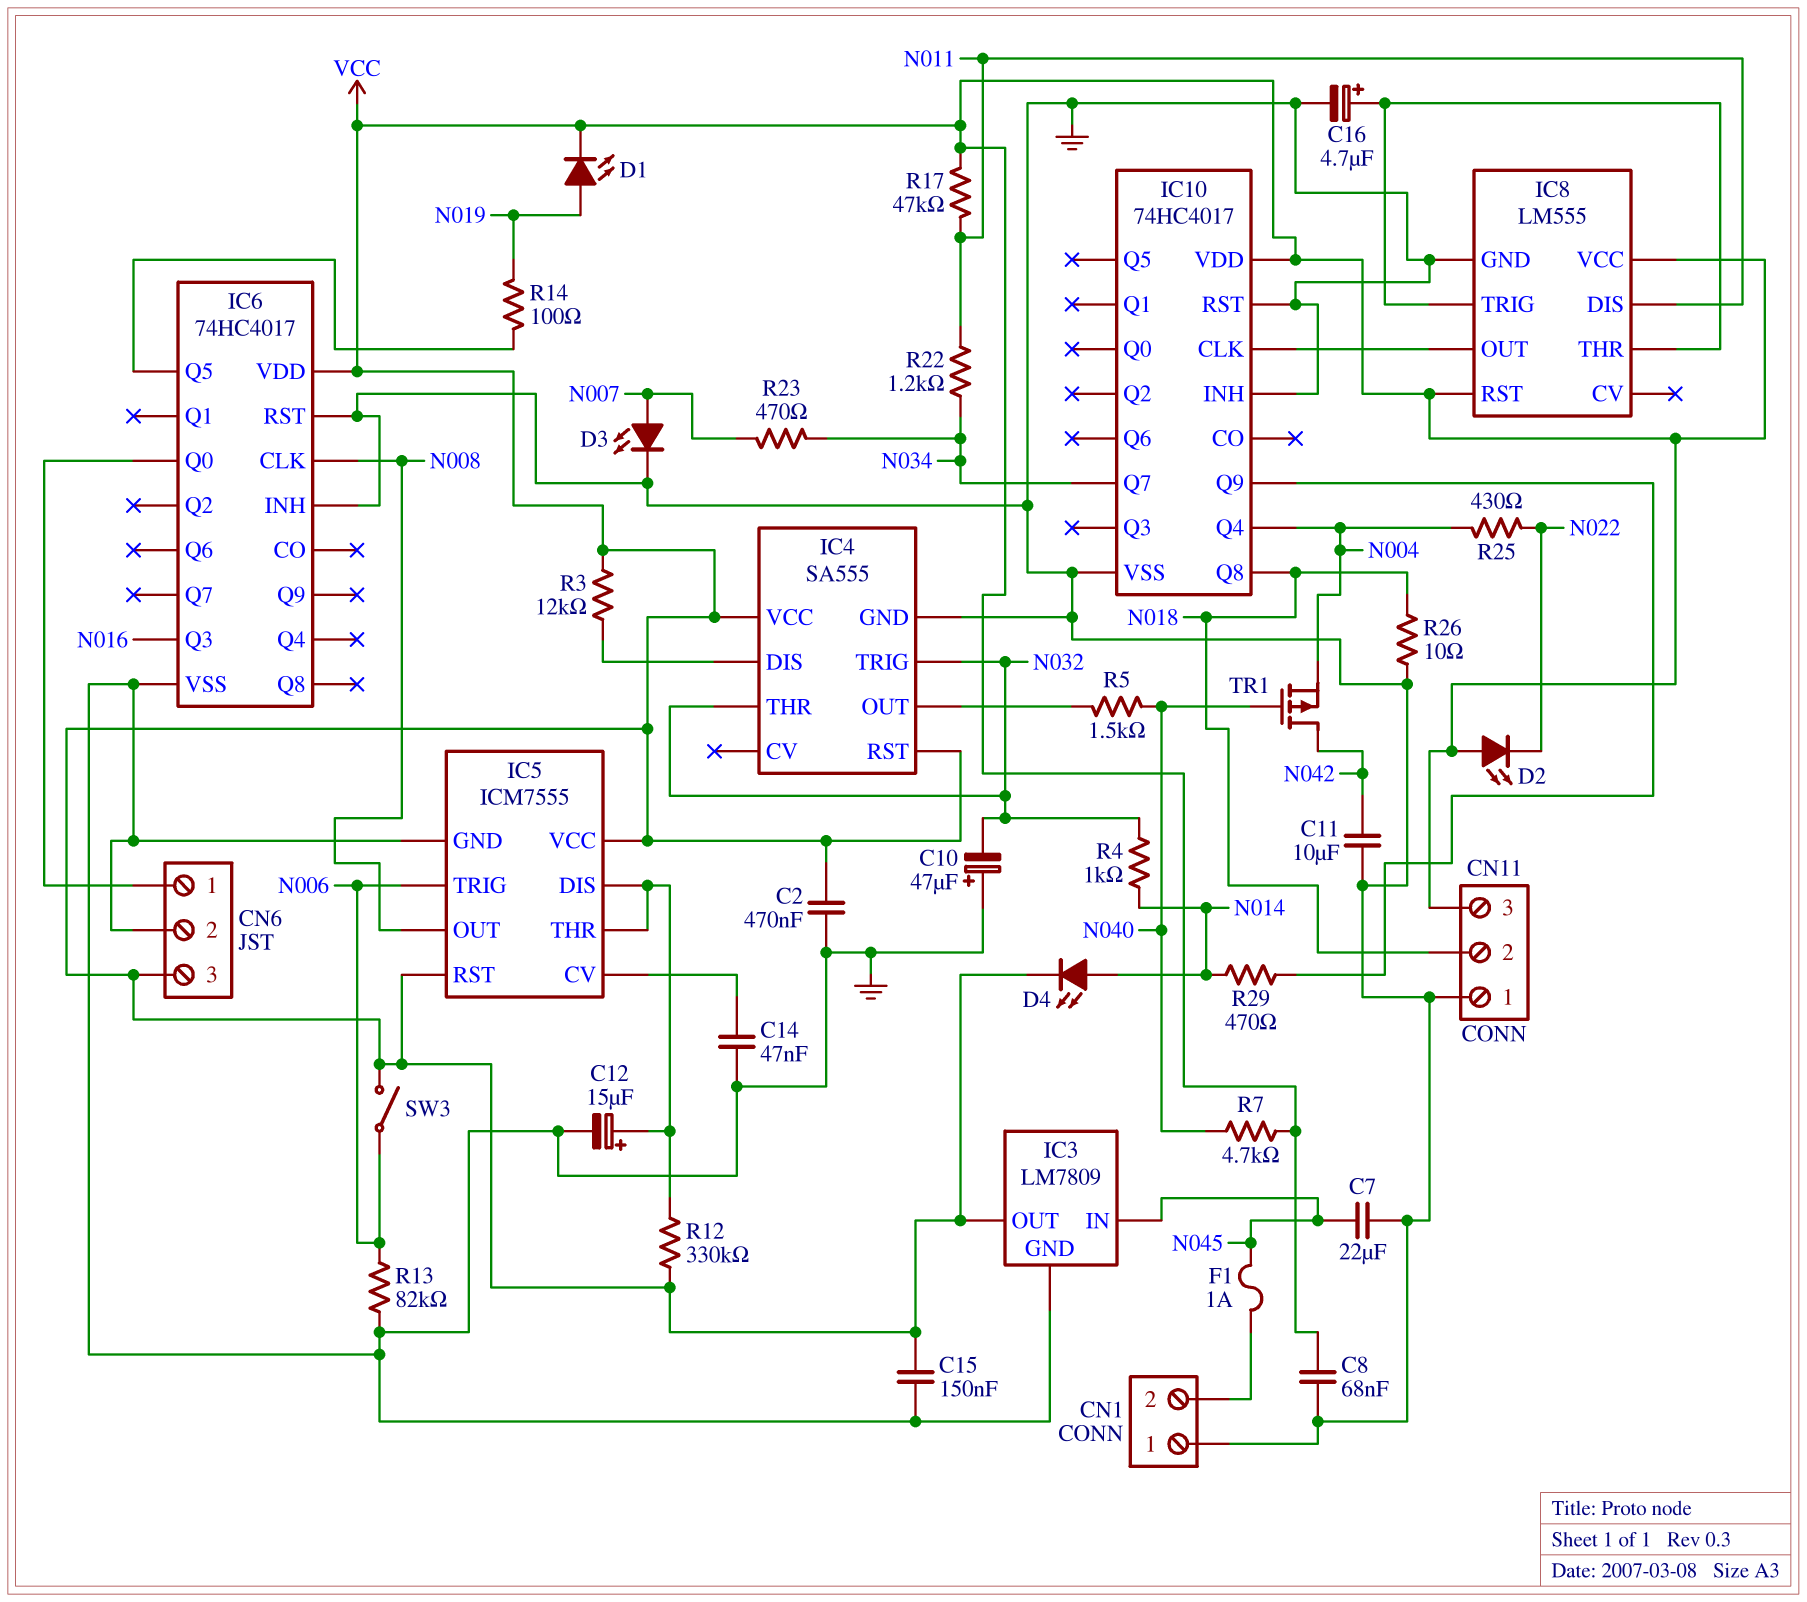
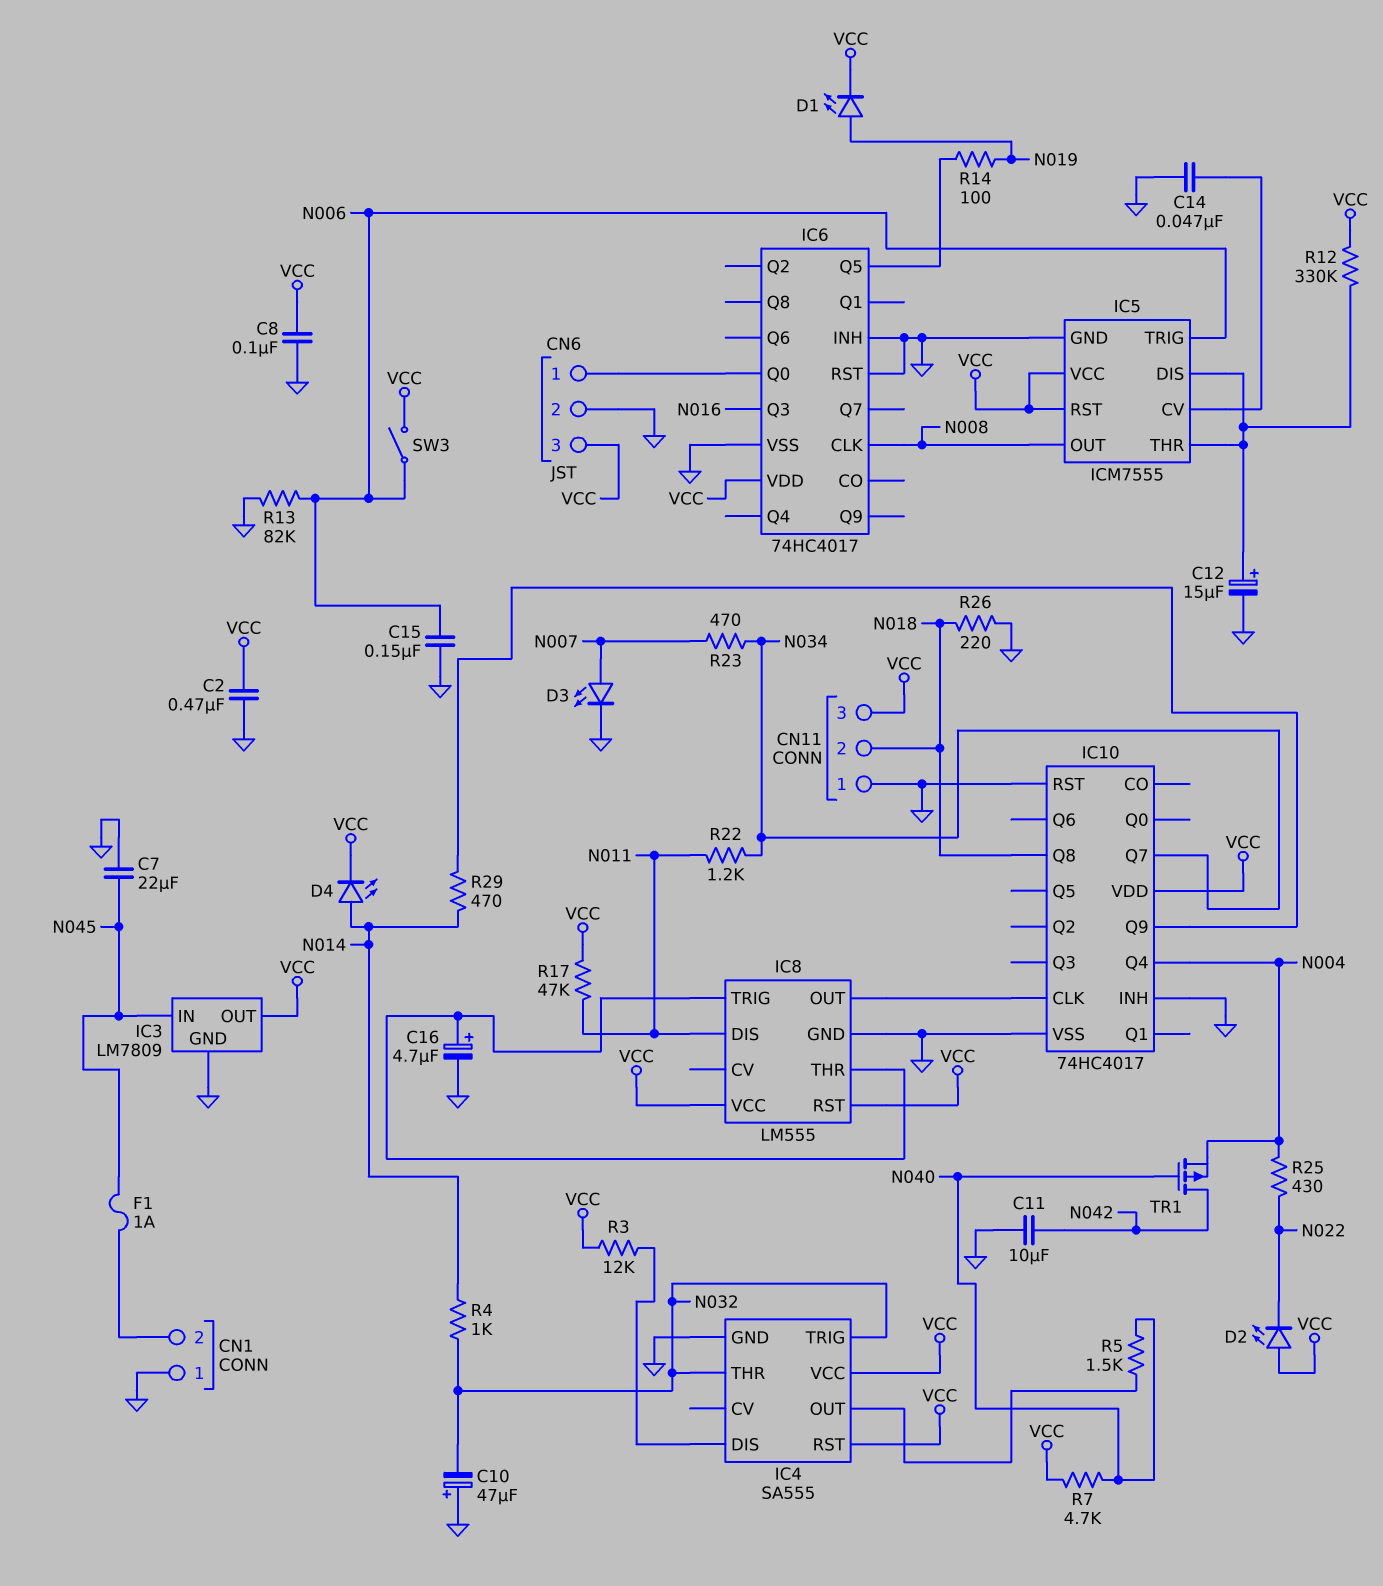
C8: 68nF (GND, VCC) -> 100nF (GND, VCC)
C15: 150nF (GND, VCC) -> 150nF (GND, N006)
R26: 10 (GND, N018) -> 220 (GND, N018)

